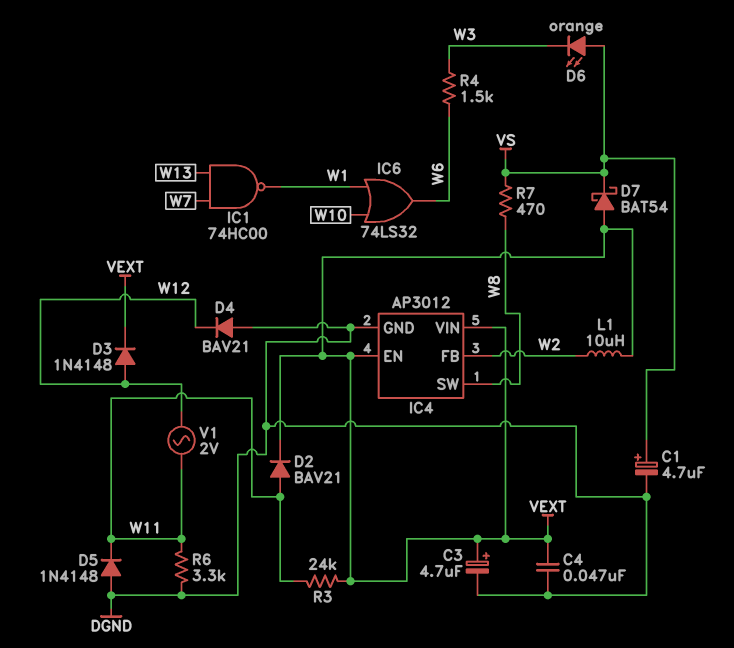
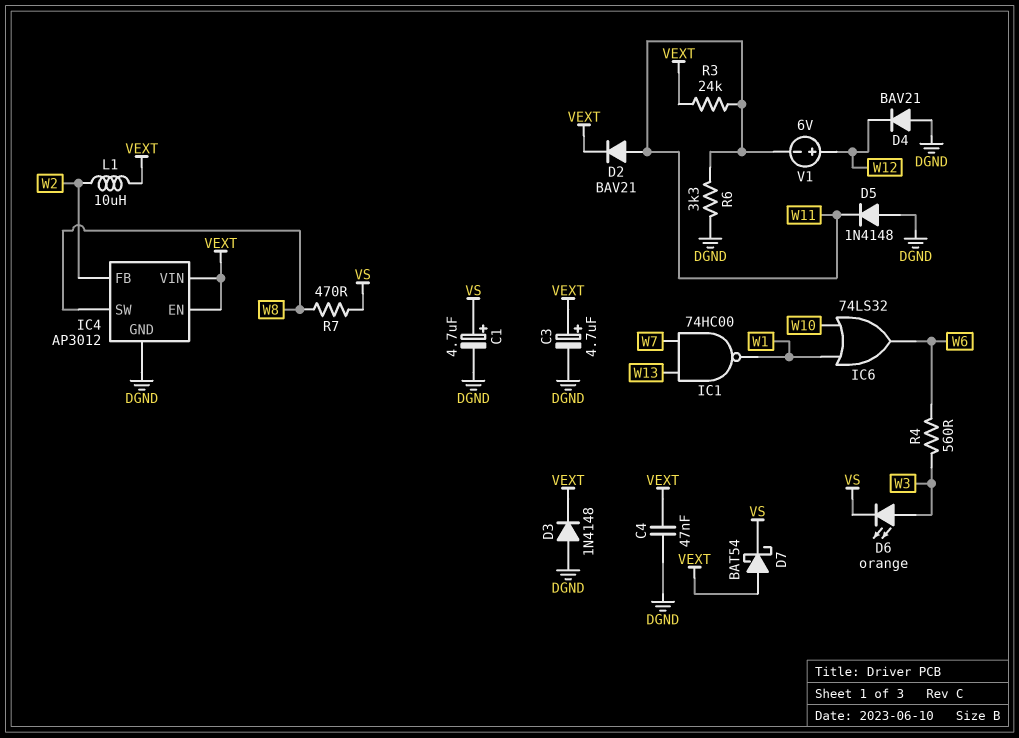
D3: diode 1N4148 (A W12, K VEXT) -> diode 1N4148 (A DGND, K VEXT)
D6: LED orange (A VS, K W3) -> LED orange (A W3, K VS)
R4: 1.5k (W3, W6) -> 560 (W3, W6)
V1: AC 2V (W11, W12) -> 6V (plus W12, minus W11)

